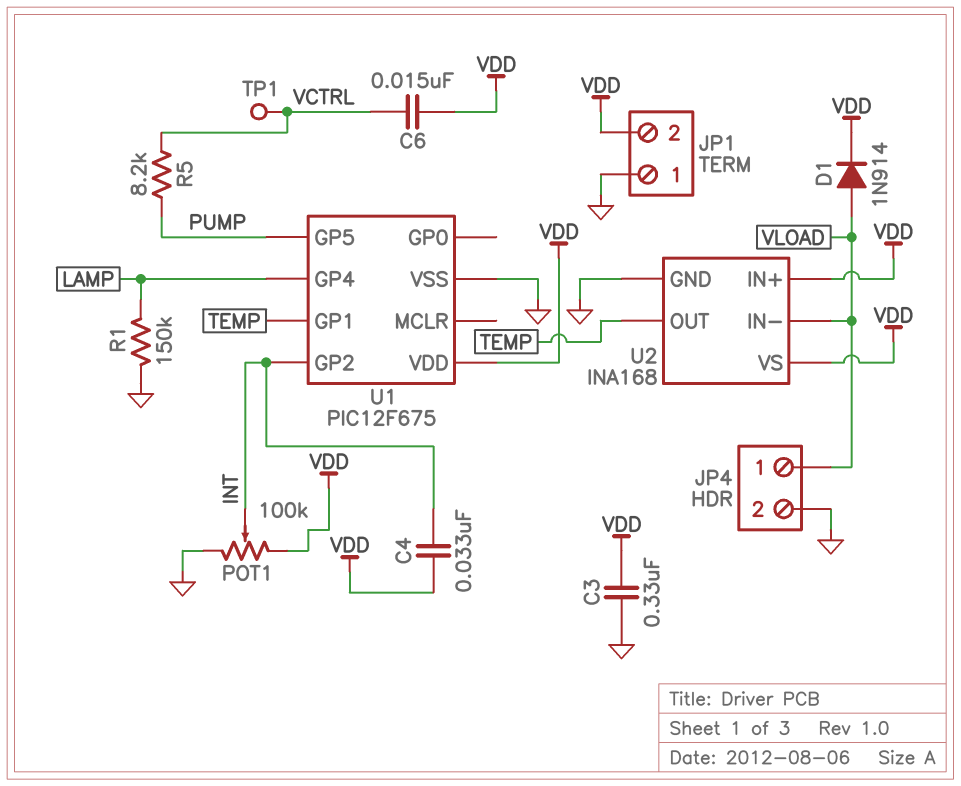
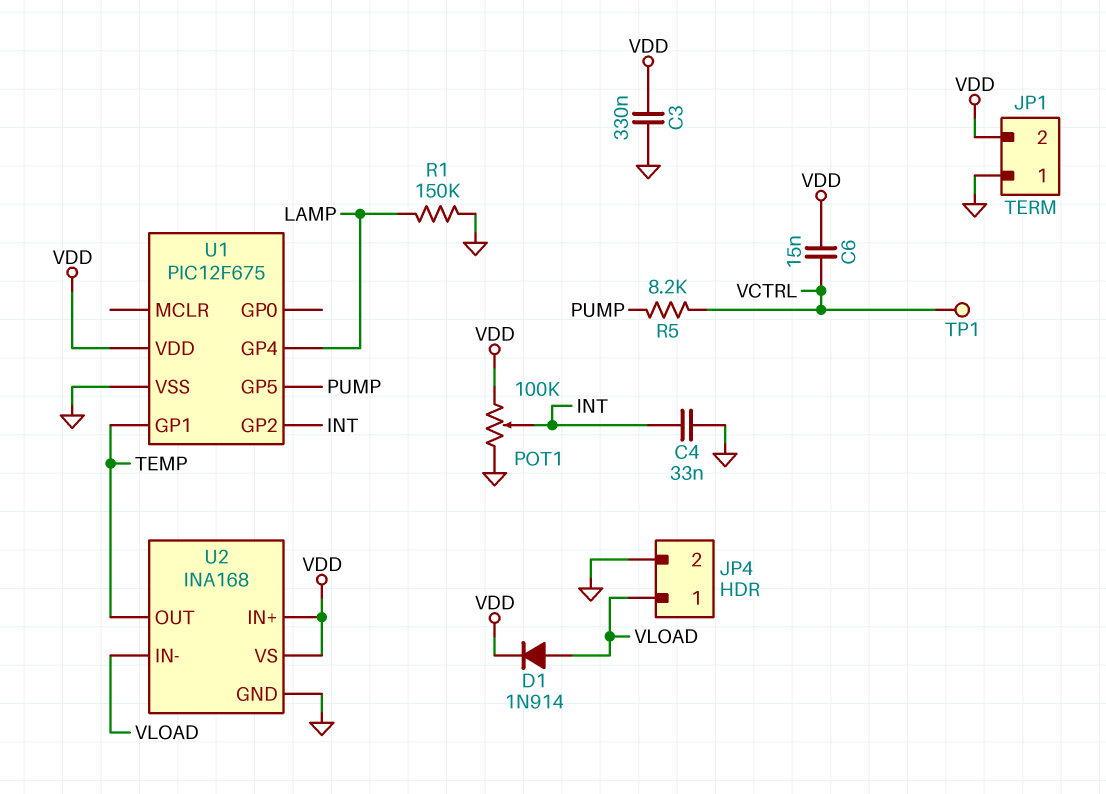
C4: 33nF (INT, VDD) -> 33nF (GND, INT)

